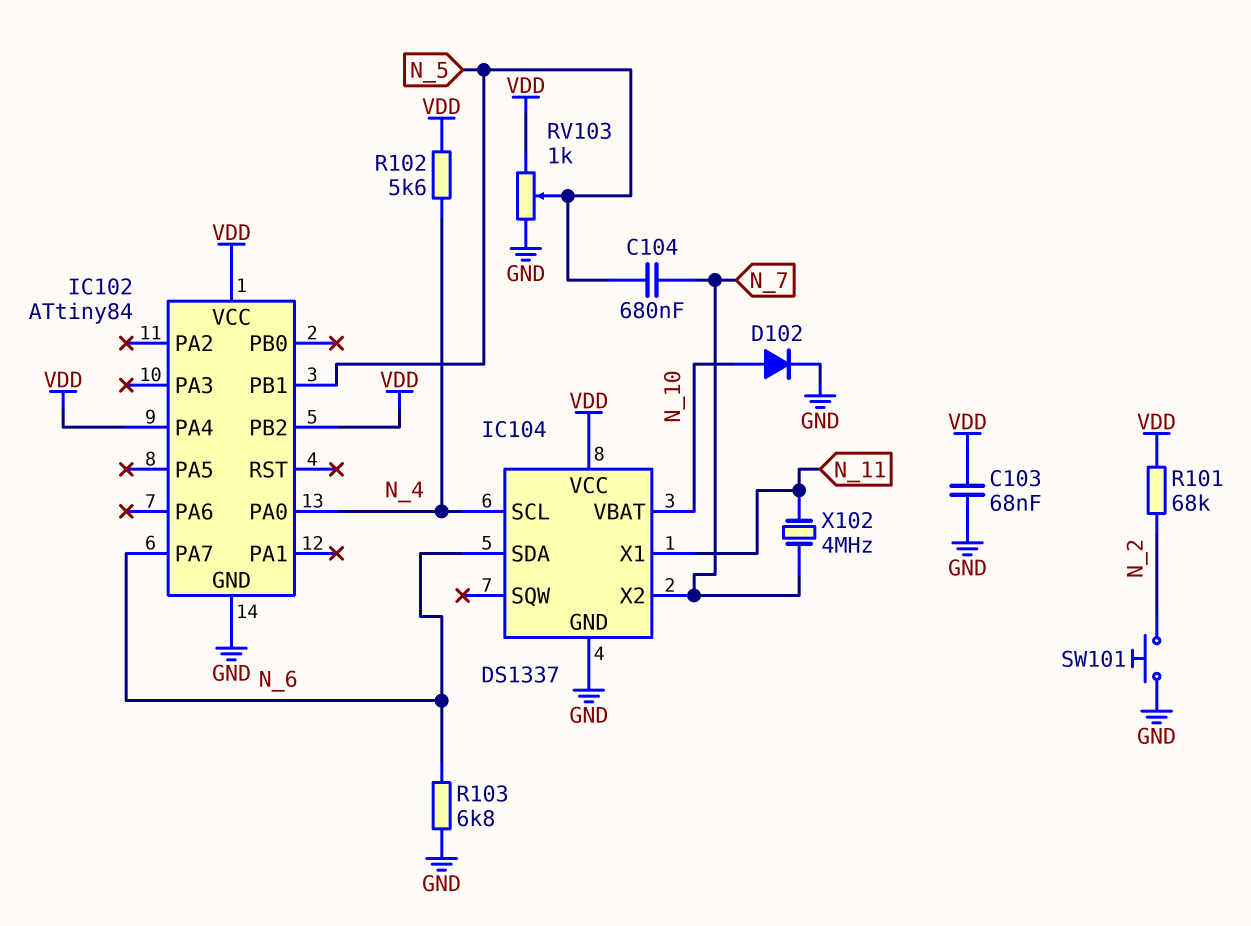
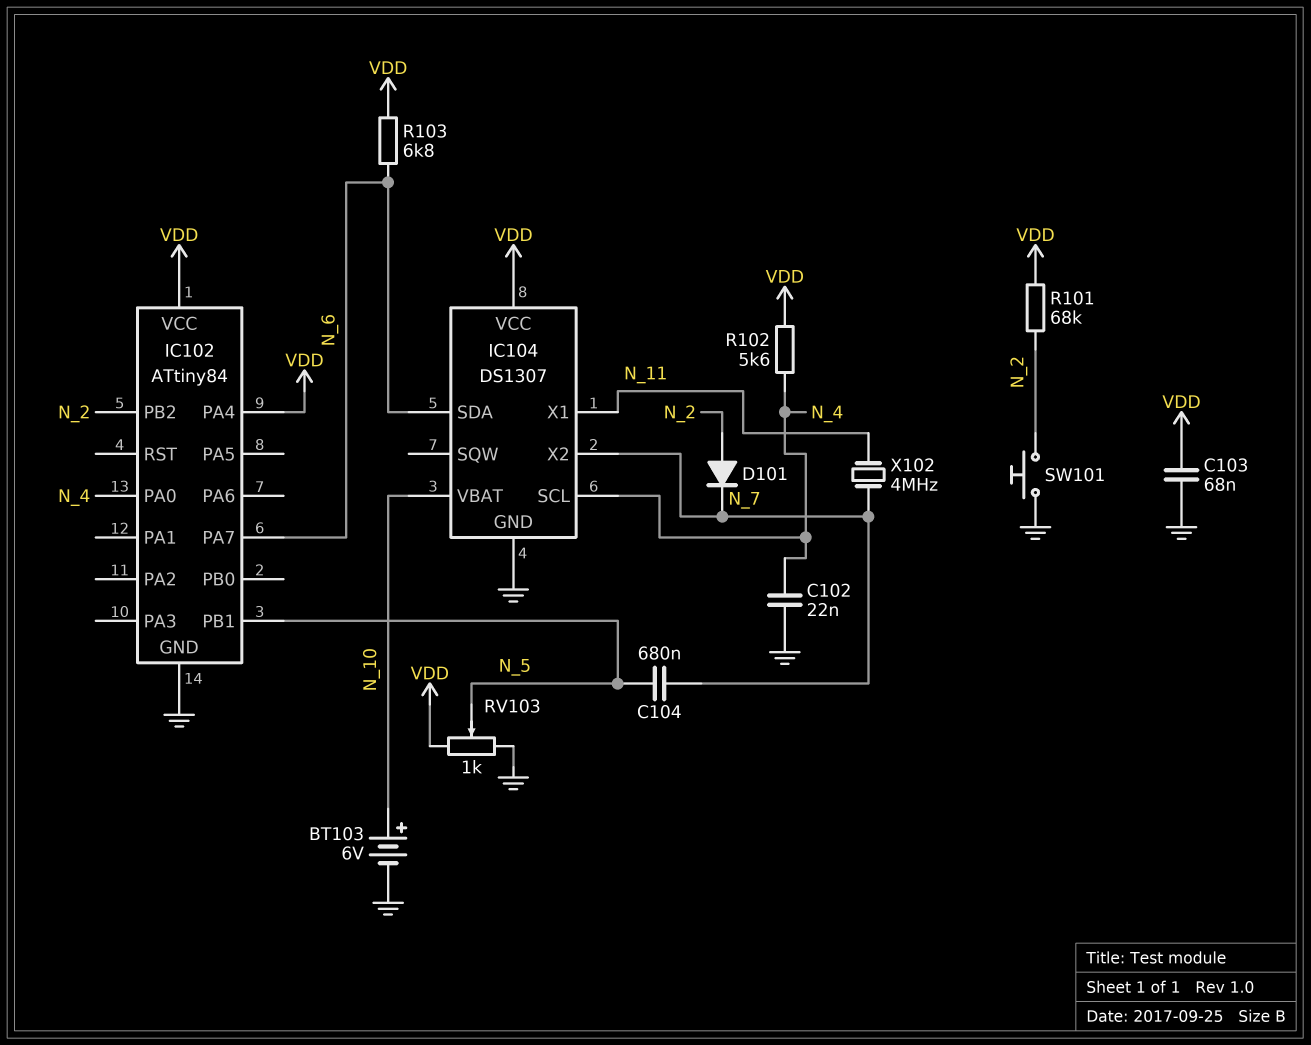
BT103: none -> 6V (plus N_10, minus GND)
C102: none -> 22nF (GND, N_4)
D101: none -> diode (A N_2, K N_7)
D102: diode (A N_10, K GND) -> none
IC102 pin PB2: VDD -> N_2
IC104: DS1337 -> DS1307
R103: 6.8k (GND, N_6) -> 6.8k (N_6, VDD)

